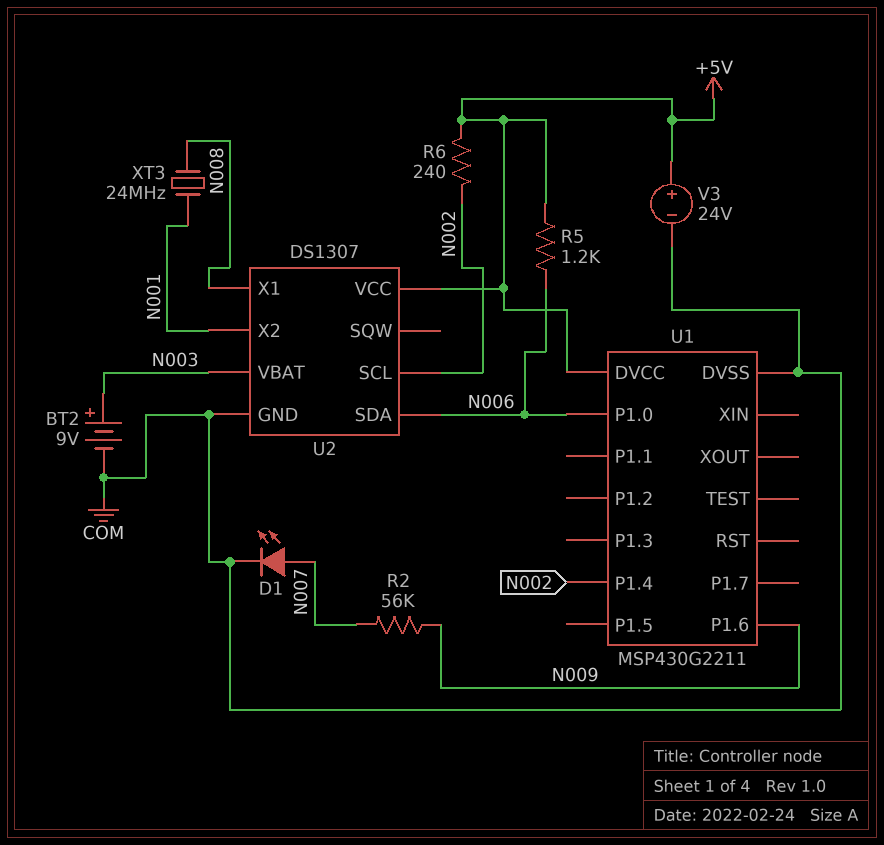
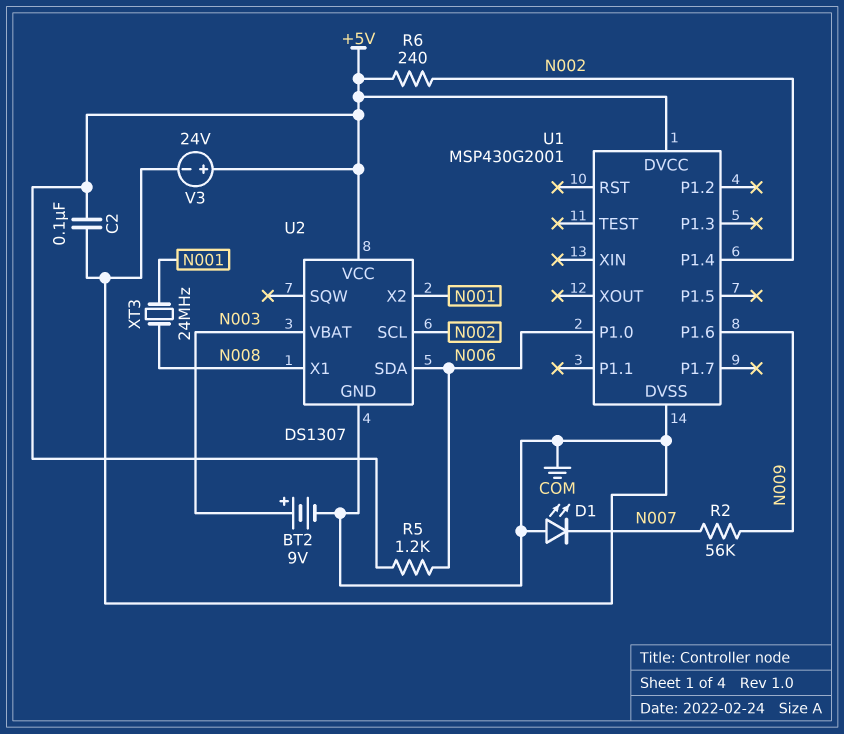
C2: none -> 100nF (+5V, COM)
D1: LED (A N007, K COM) -> LED (A COM, K N007)
U1: MSP430G2211 -> MSP430G2001

